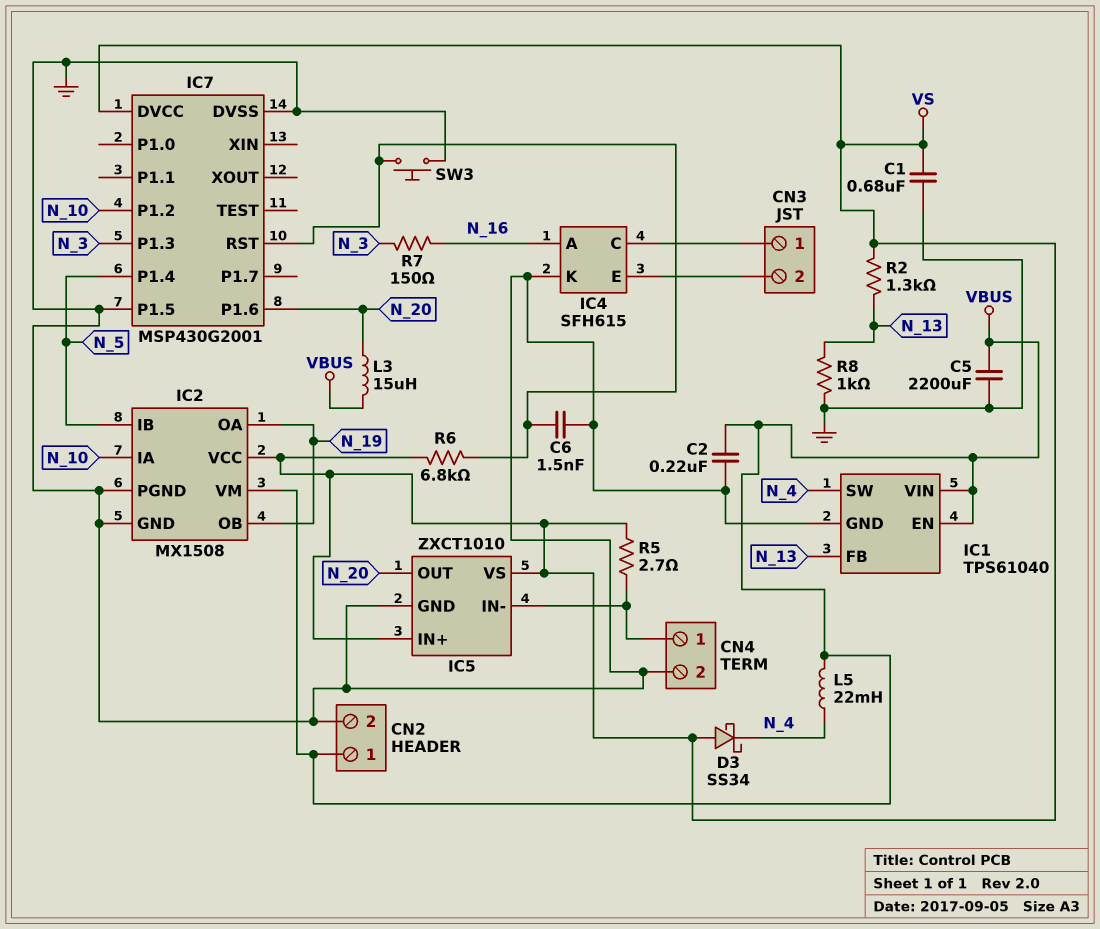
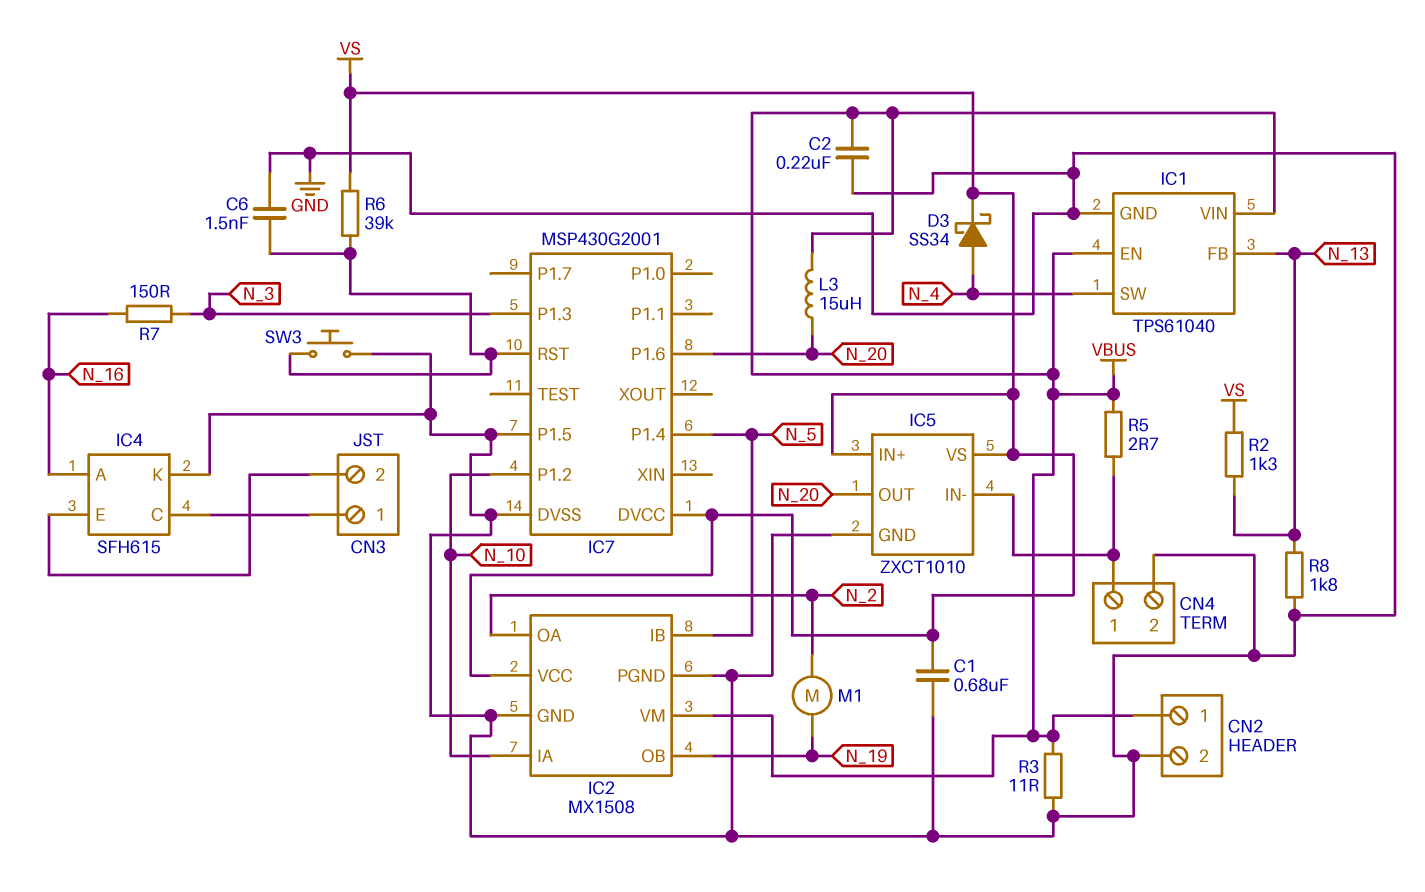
C5: 2200uF (GND, VBUS) -> none
D3: schottky SS34 (A VS, K N_4) -> schottky SS34 (A N_4, K VS)
IC2 pin OA: N_19 -> N_2
L5: 22mH (N_4, VBUS) -> none
M1: none -> motor (N_2, N_19)
R3: none -> 11 (GND, VBUS)
R5: 2.7 (CN4/1, VS) -> 2.7 (CN4/1, VBUS)
R6: 6.8k (IC7/RST, VS) -> 39k (IC7/RST, VS)
R8: 1k (GND, N_13) -> 1.8k (GND, N_13)

